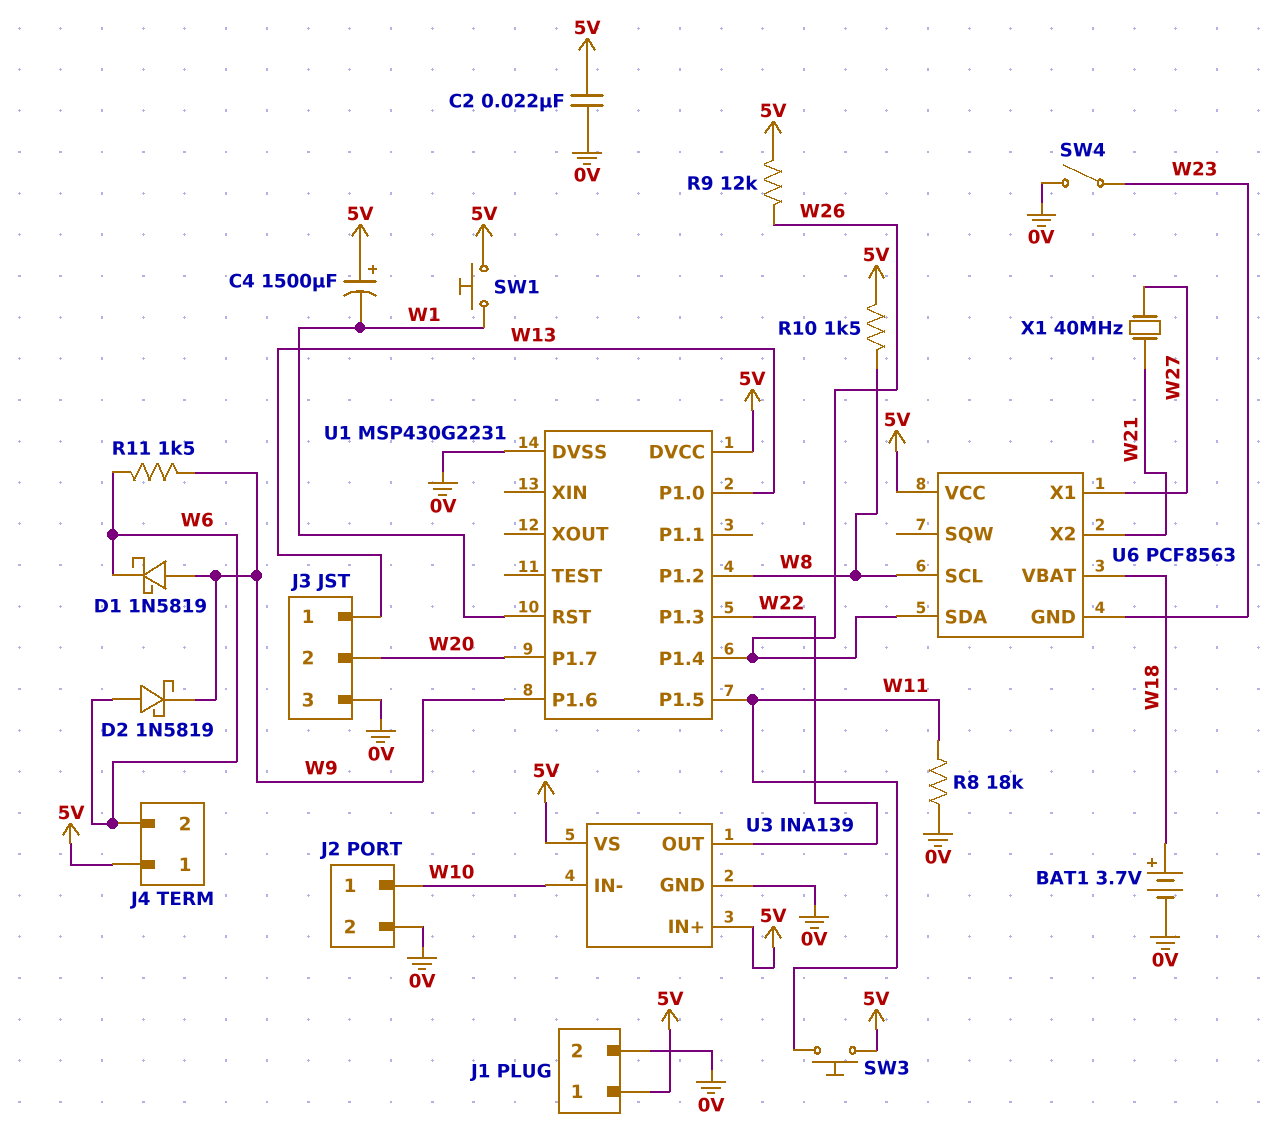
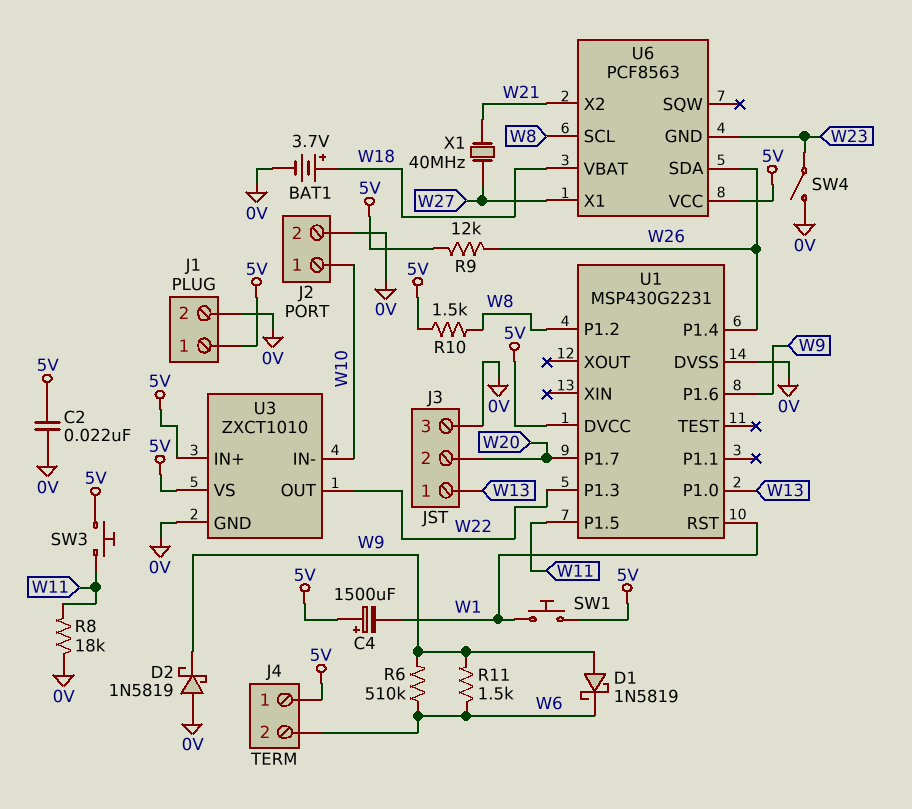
D2: schottky 1N5819 (A W6, K W9) -> schottky 1N5819 (A 0V, K W9)
R6: none -> 510k (W6, W9)
U3: INA139 -> ZXCT1010

